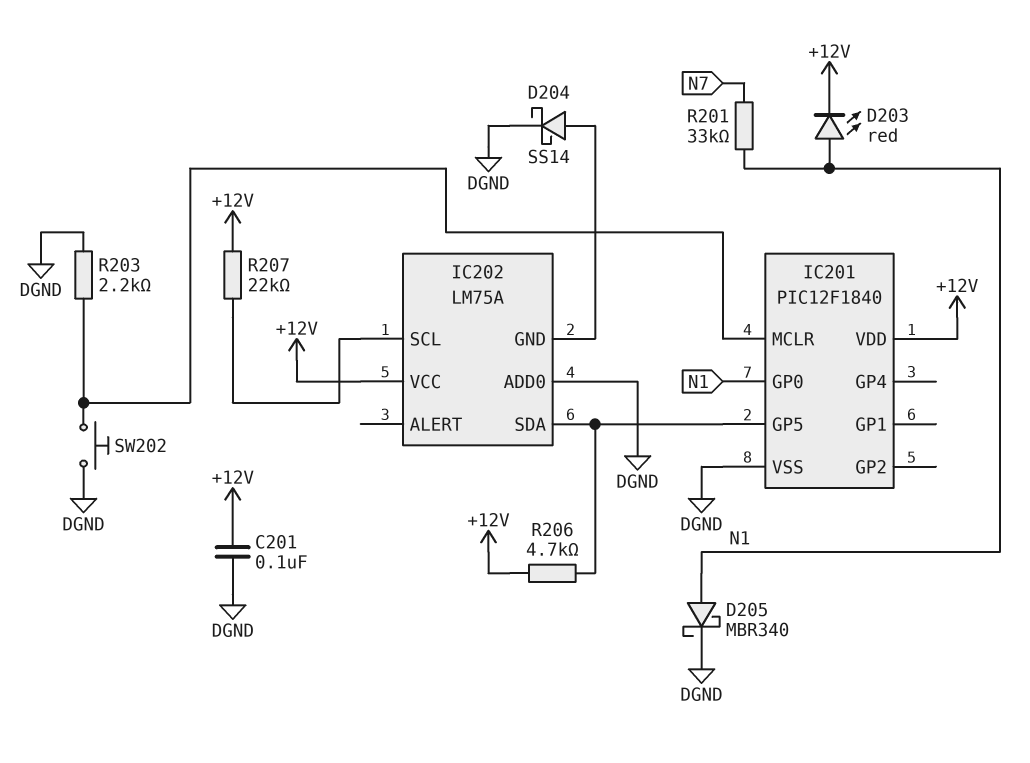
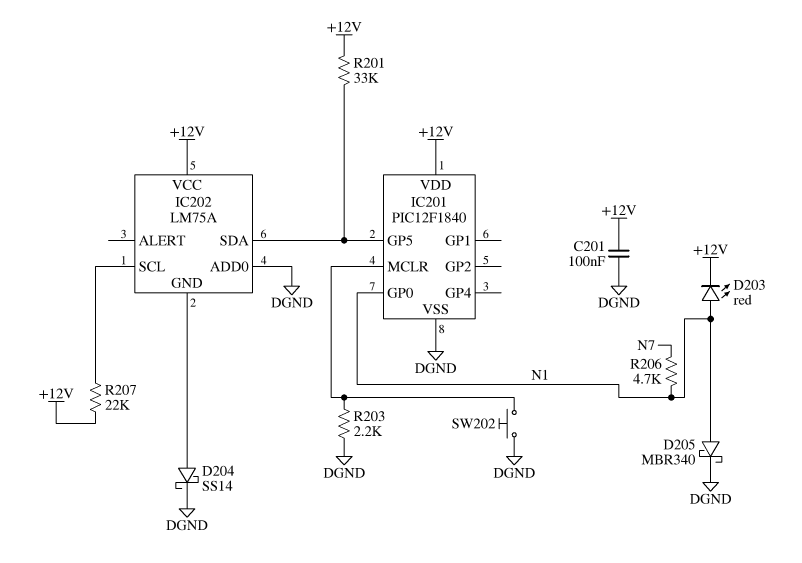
R201: 33k (N1, N7) -> 33k (+12V, IC201/GP5)
R206: 4.7k (+12V, IC201/GP5) -> 4.7k (N1, N7)

